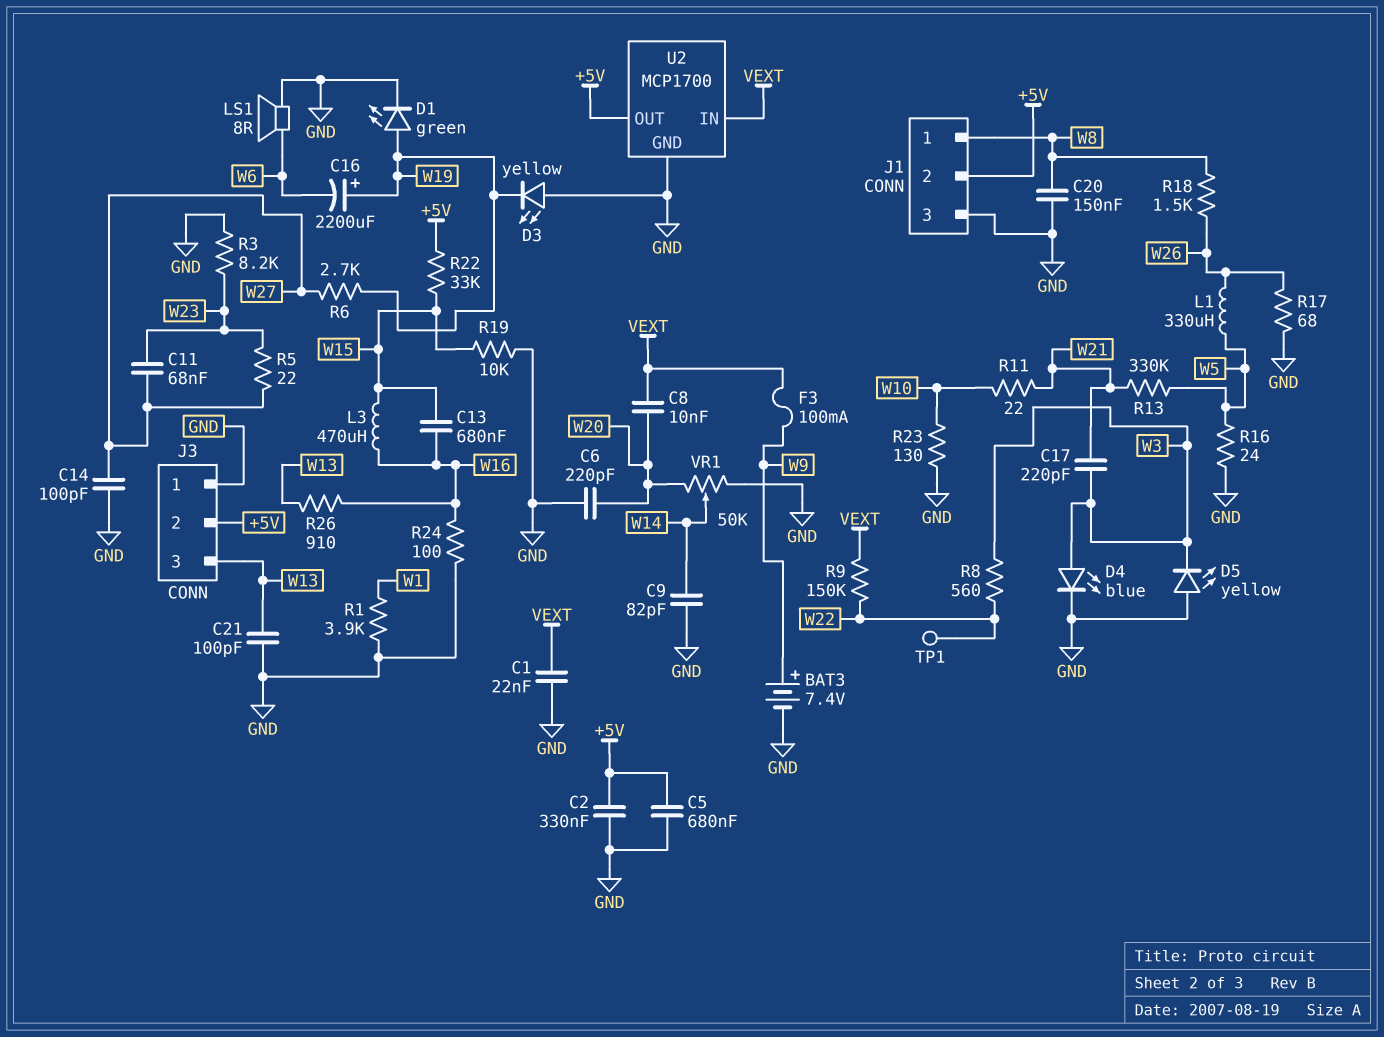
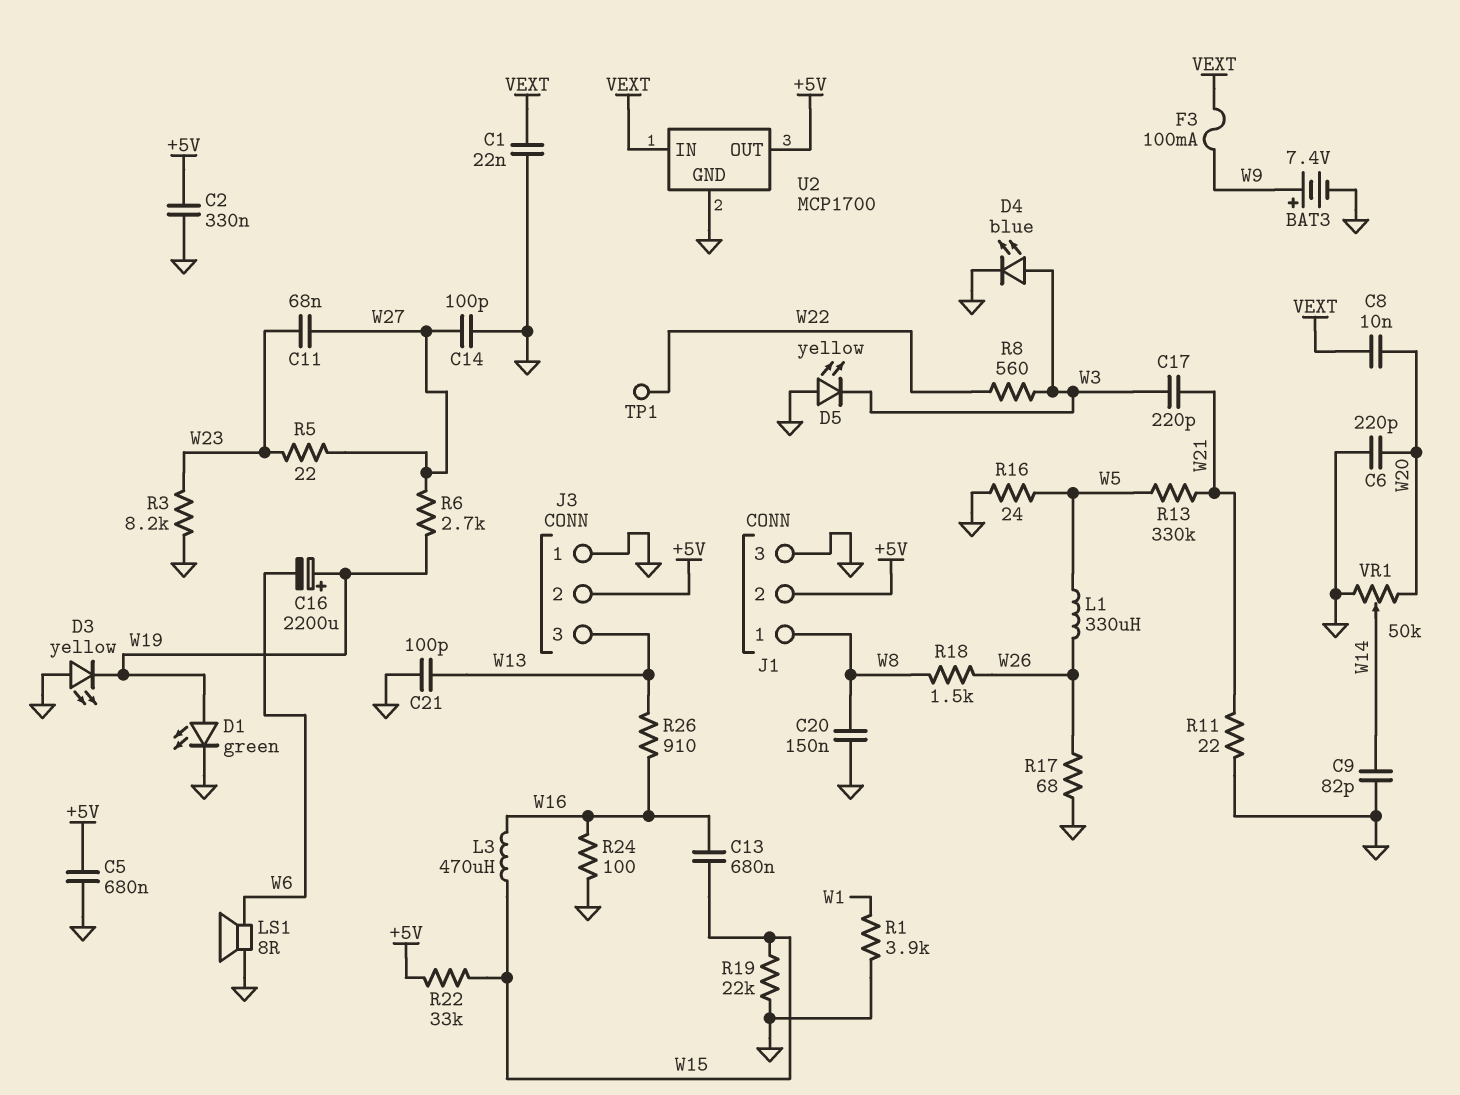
R9: 150k (VEXT, W22) -> none
R11: 22 (W10, W21) -> 22 (GND, W21)
R19: 10k (GND, W15) -> 22k (GND, W15)
R23: 130 (GND, W10) -> none

